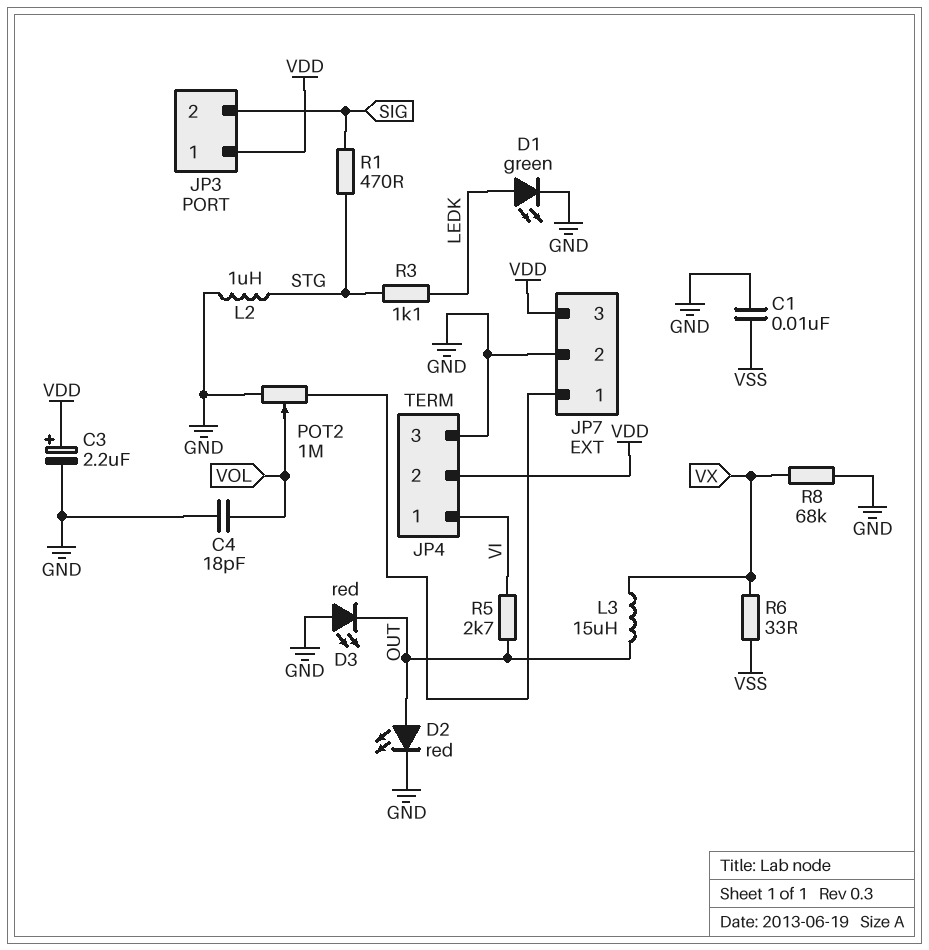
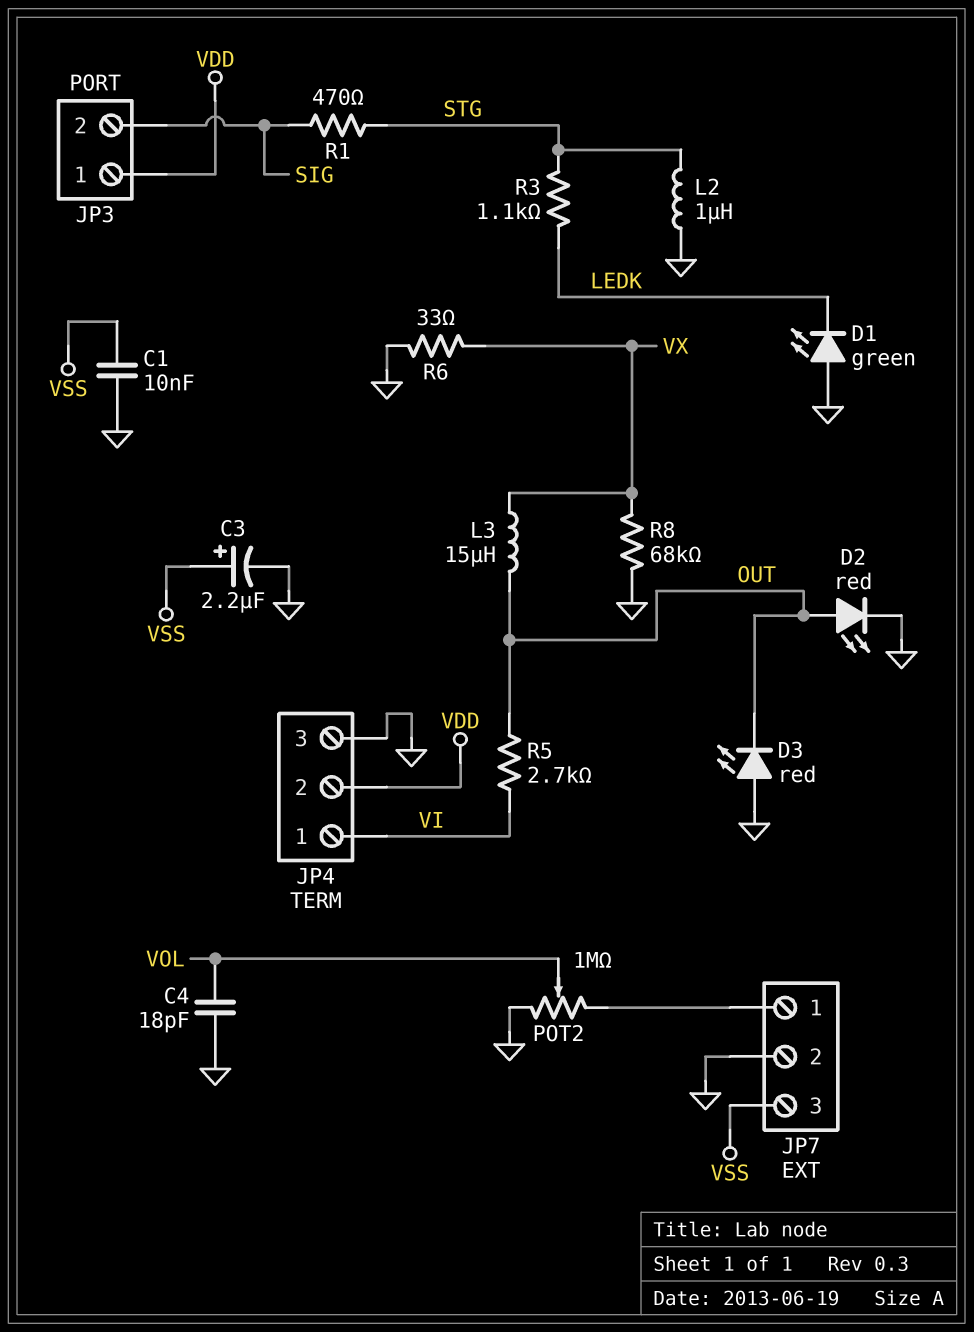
C3: 2.2uF (plus VDD, minus GND) -> 2.2uF (plus VSS, minus GND)
D1: LED green (A LEDK, K GND) -> LED green (A GND, K LEDK)
JP7 pin 3: VDD -> VSS
R6: 33 (VSS, VX) -> 33 (GND, VX)

